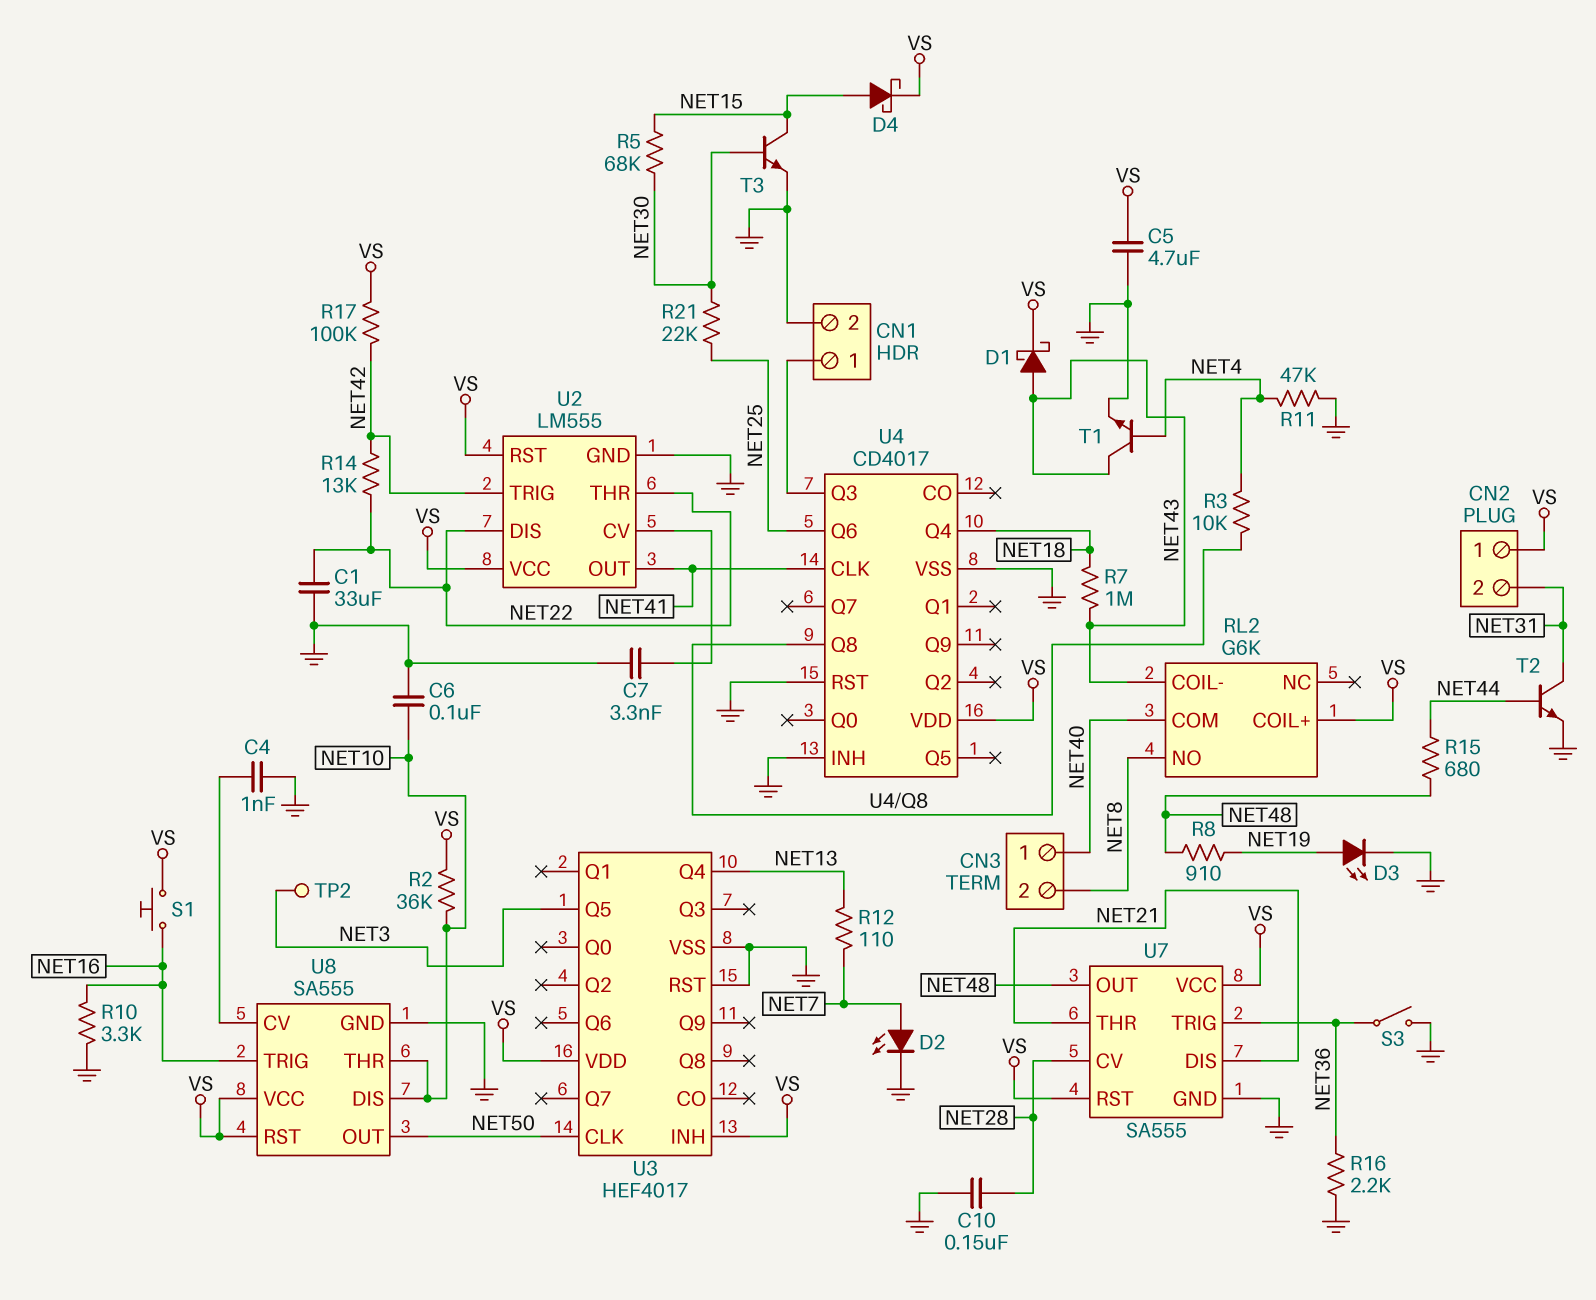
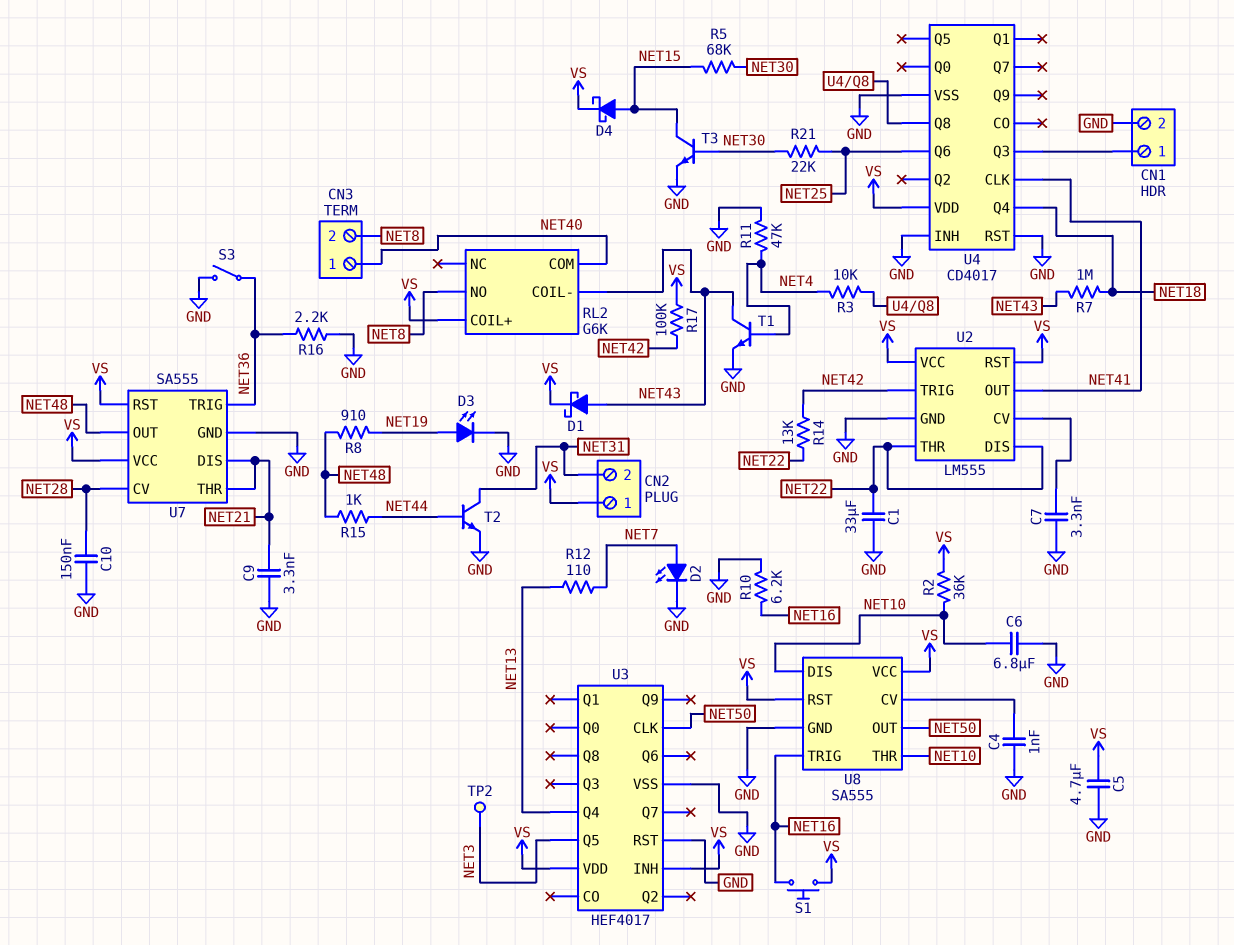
C6: 100nF (GND, NET10) -> 6.8uF (GND, NET10)
C9: none -> 3.3nF (GND, NET21)
R10: 3.3k (GND, NET16) -> 6.2k (GND, NET16)
R15: 680 (NET44, NET48) -> 1k (NET44, NET48)

